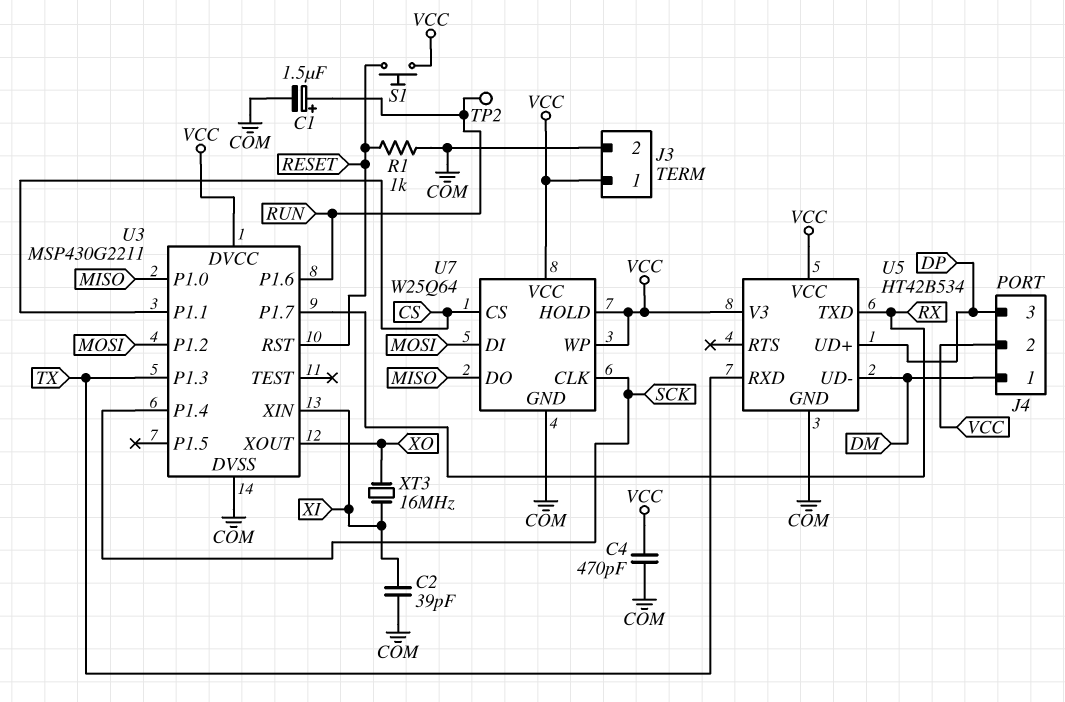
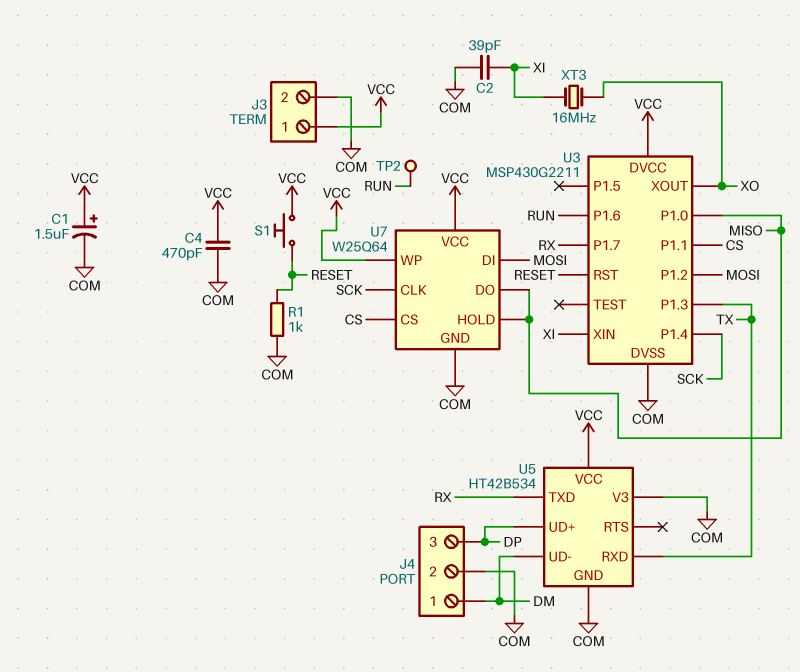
C1: 1.5uF (plus RUN, minus COM) -> 1.5uF (plus VCC, minus COM)
J4 pin 2: VCC -> COM
U5 pin V3: VCC -> COM
U7 pin HOLD: VCC -> MISO

